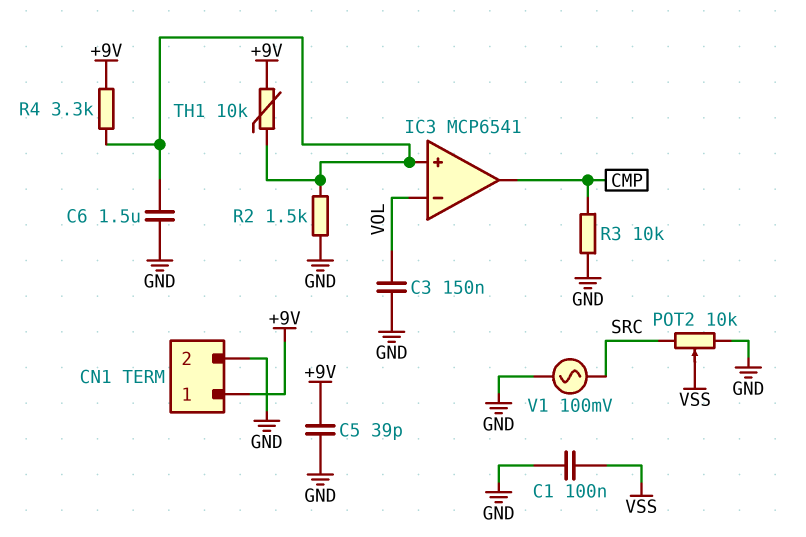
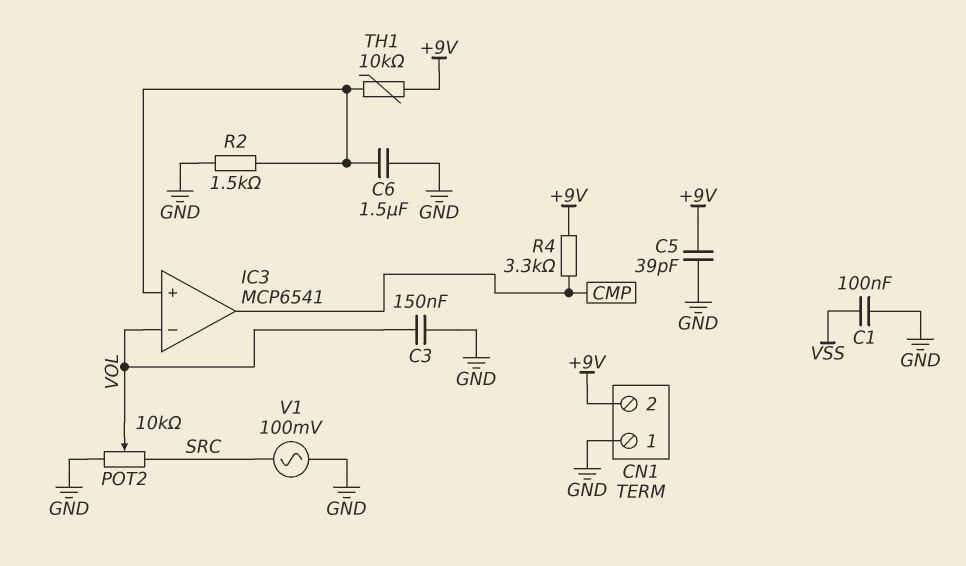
CN1 pin 1: +9V -> GND
CN1 pin 2: GND -> +9V
POT2: 10k (GND, SRC, wiper VSS) -> 10k (GND, SRC, wiper VOL)
R3: 10k (CMP, GND) -> none
R4: 3.3k (+9V, IC3/in+) -> 3.3k (+9V, CMP)

